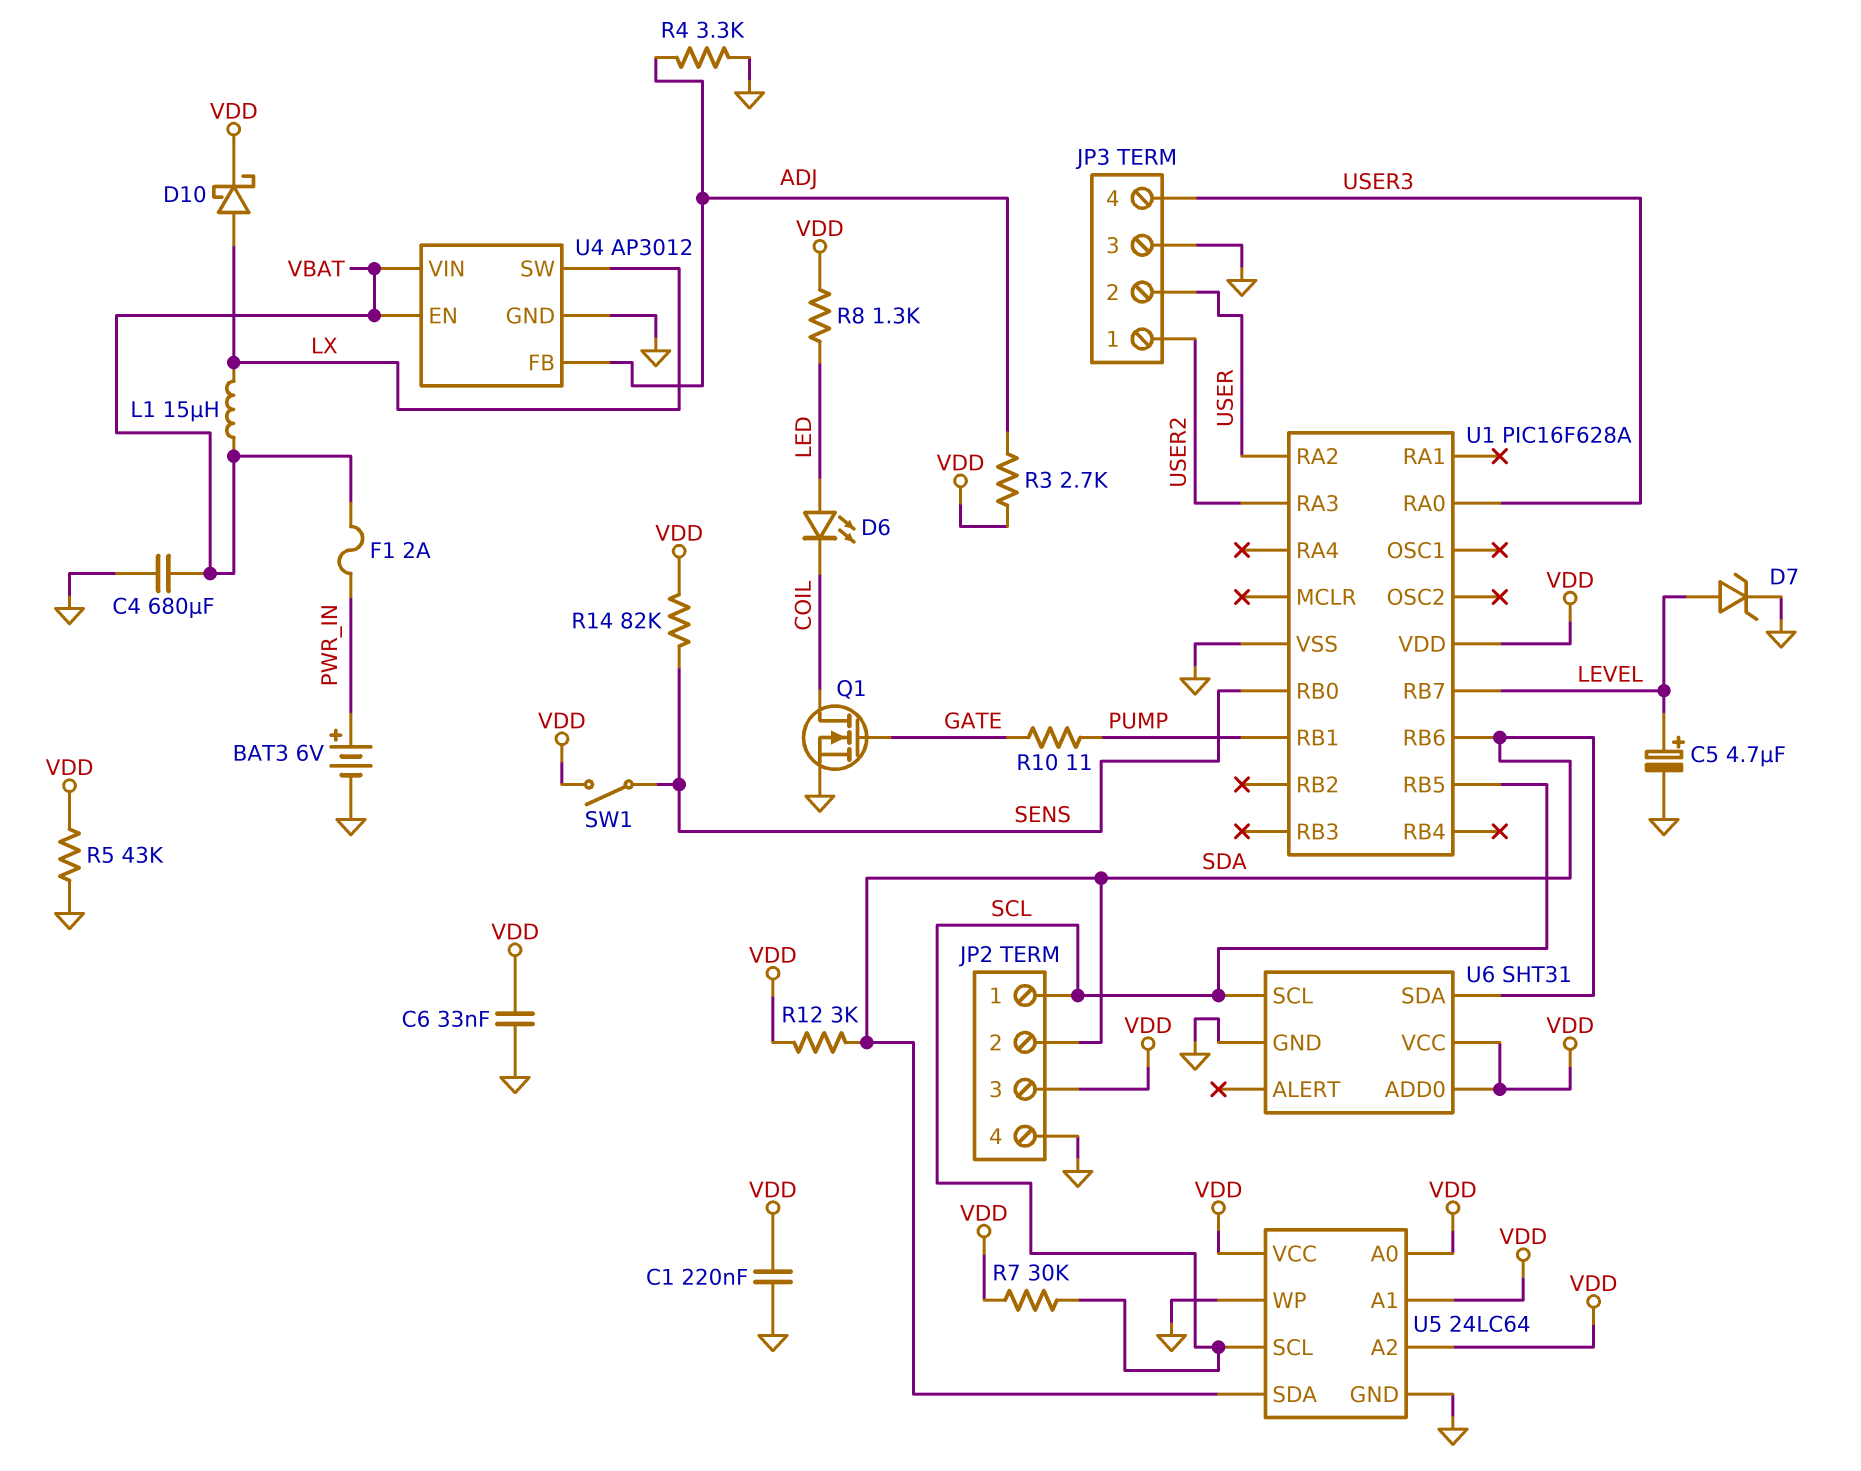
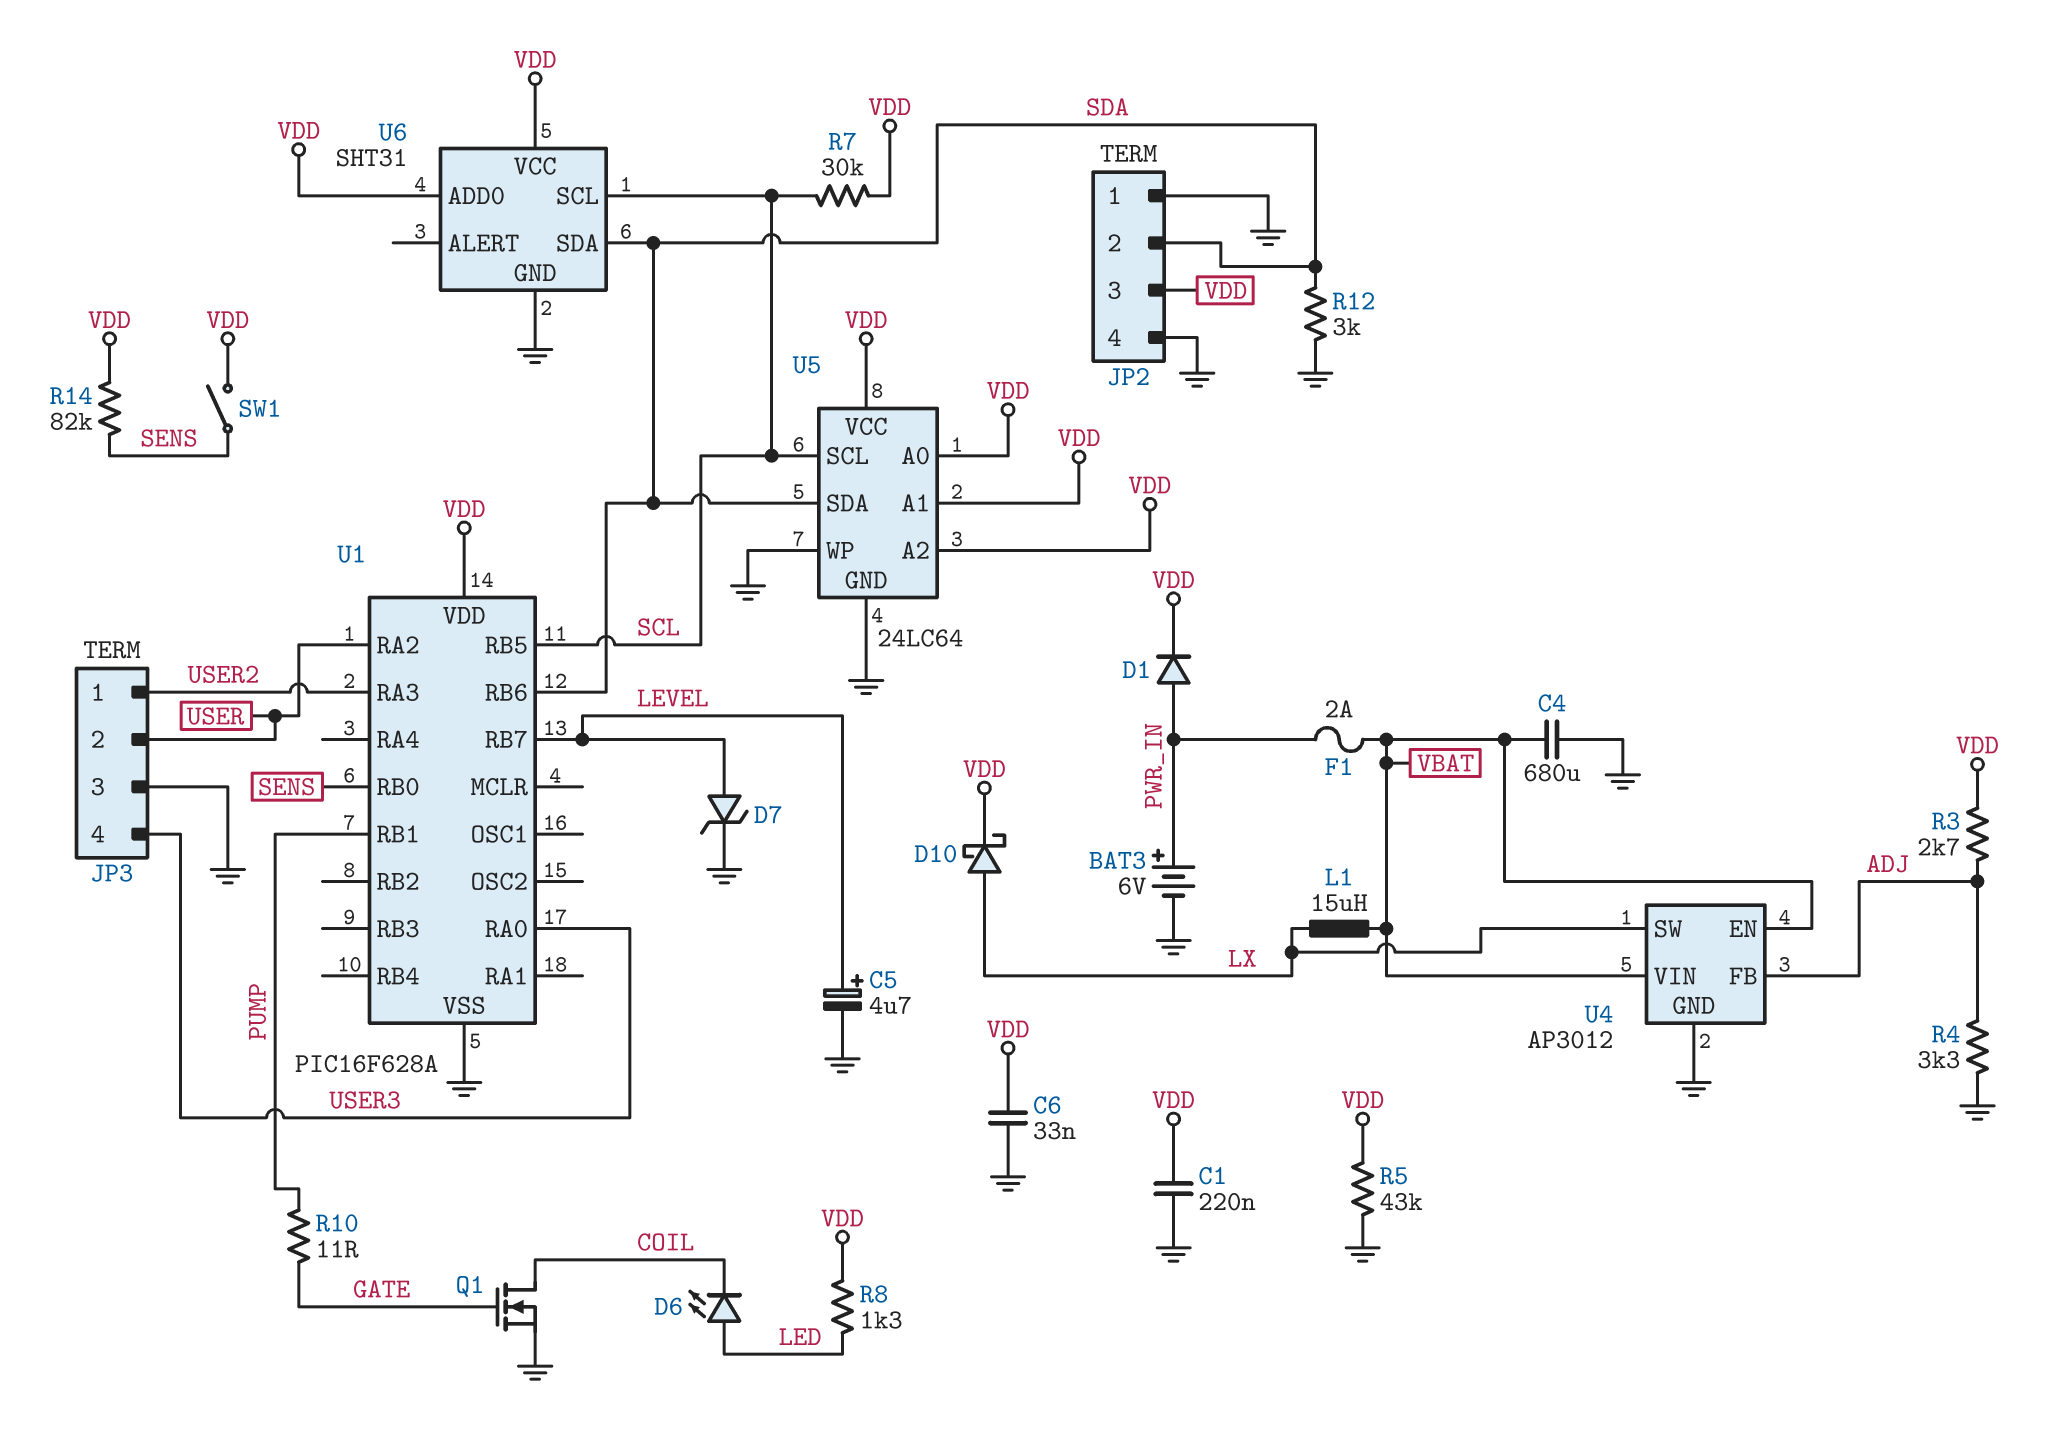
D1: none -> diode (A PWR_IN, K VDD)
JP2 pin 1: SCL -> GND
R12: 3k (SDA, VDD) -> 3k (GND, SDA)

